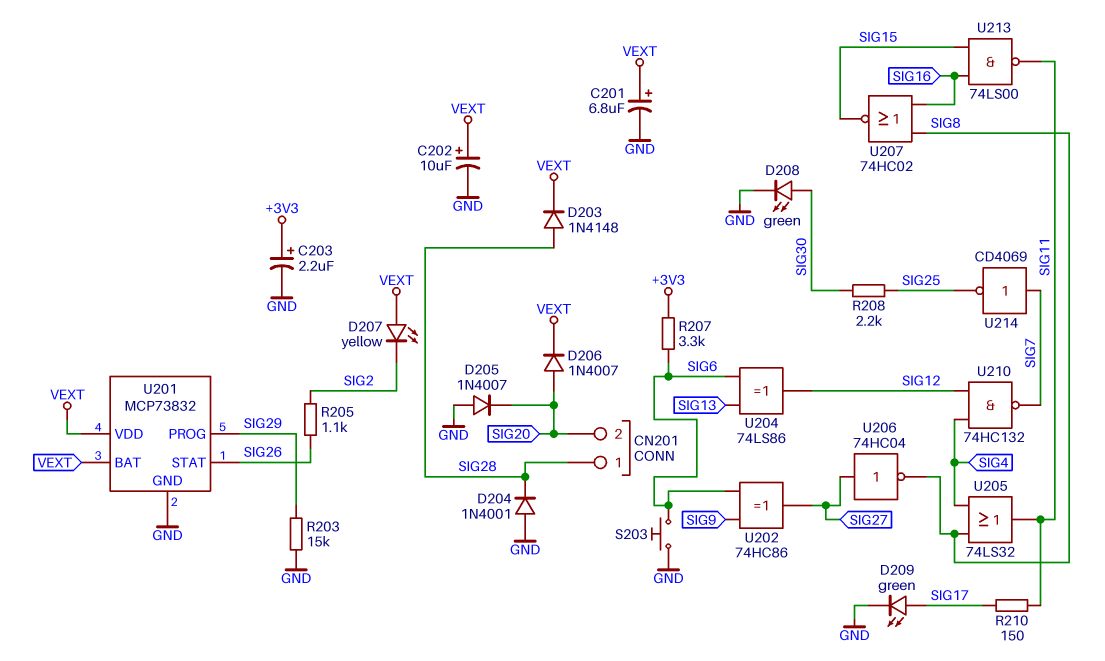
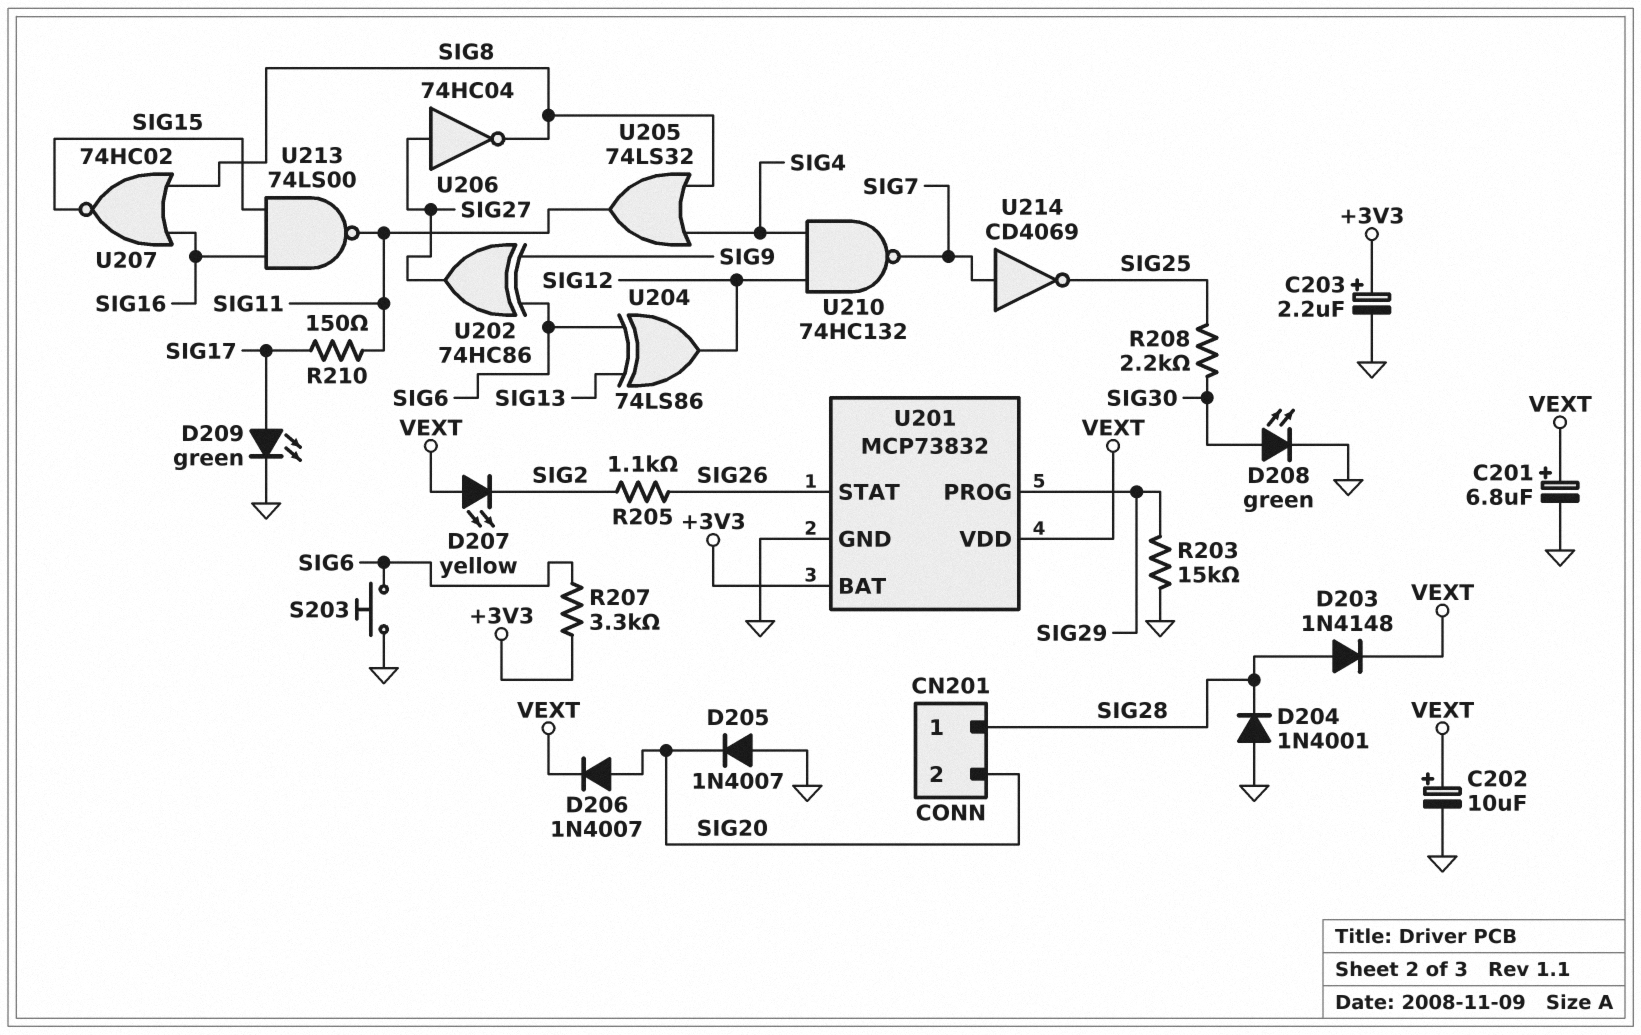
U201 pin BAT: VEXT -> +3V3

